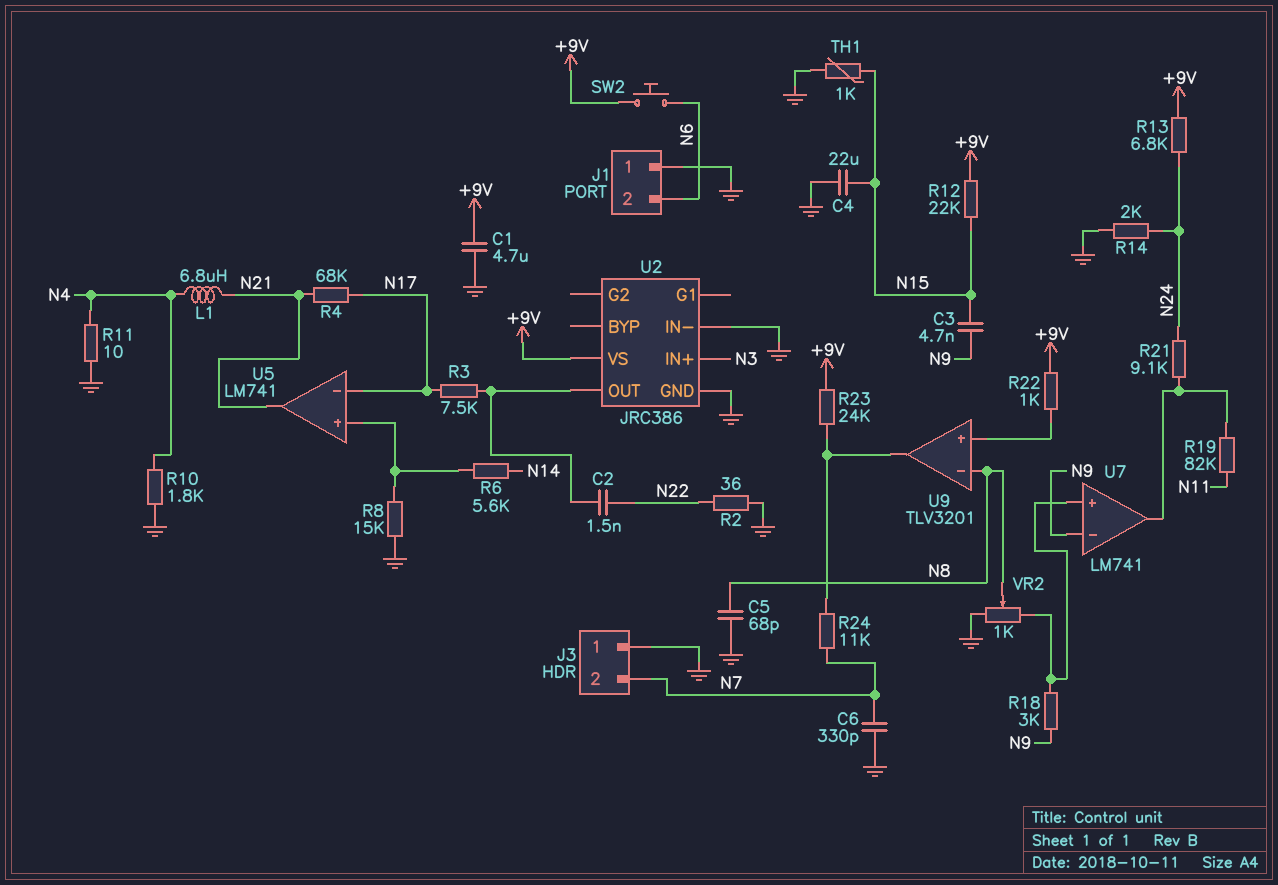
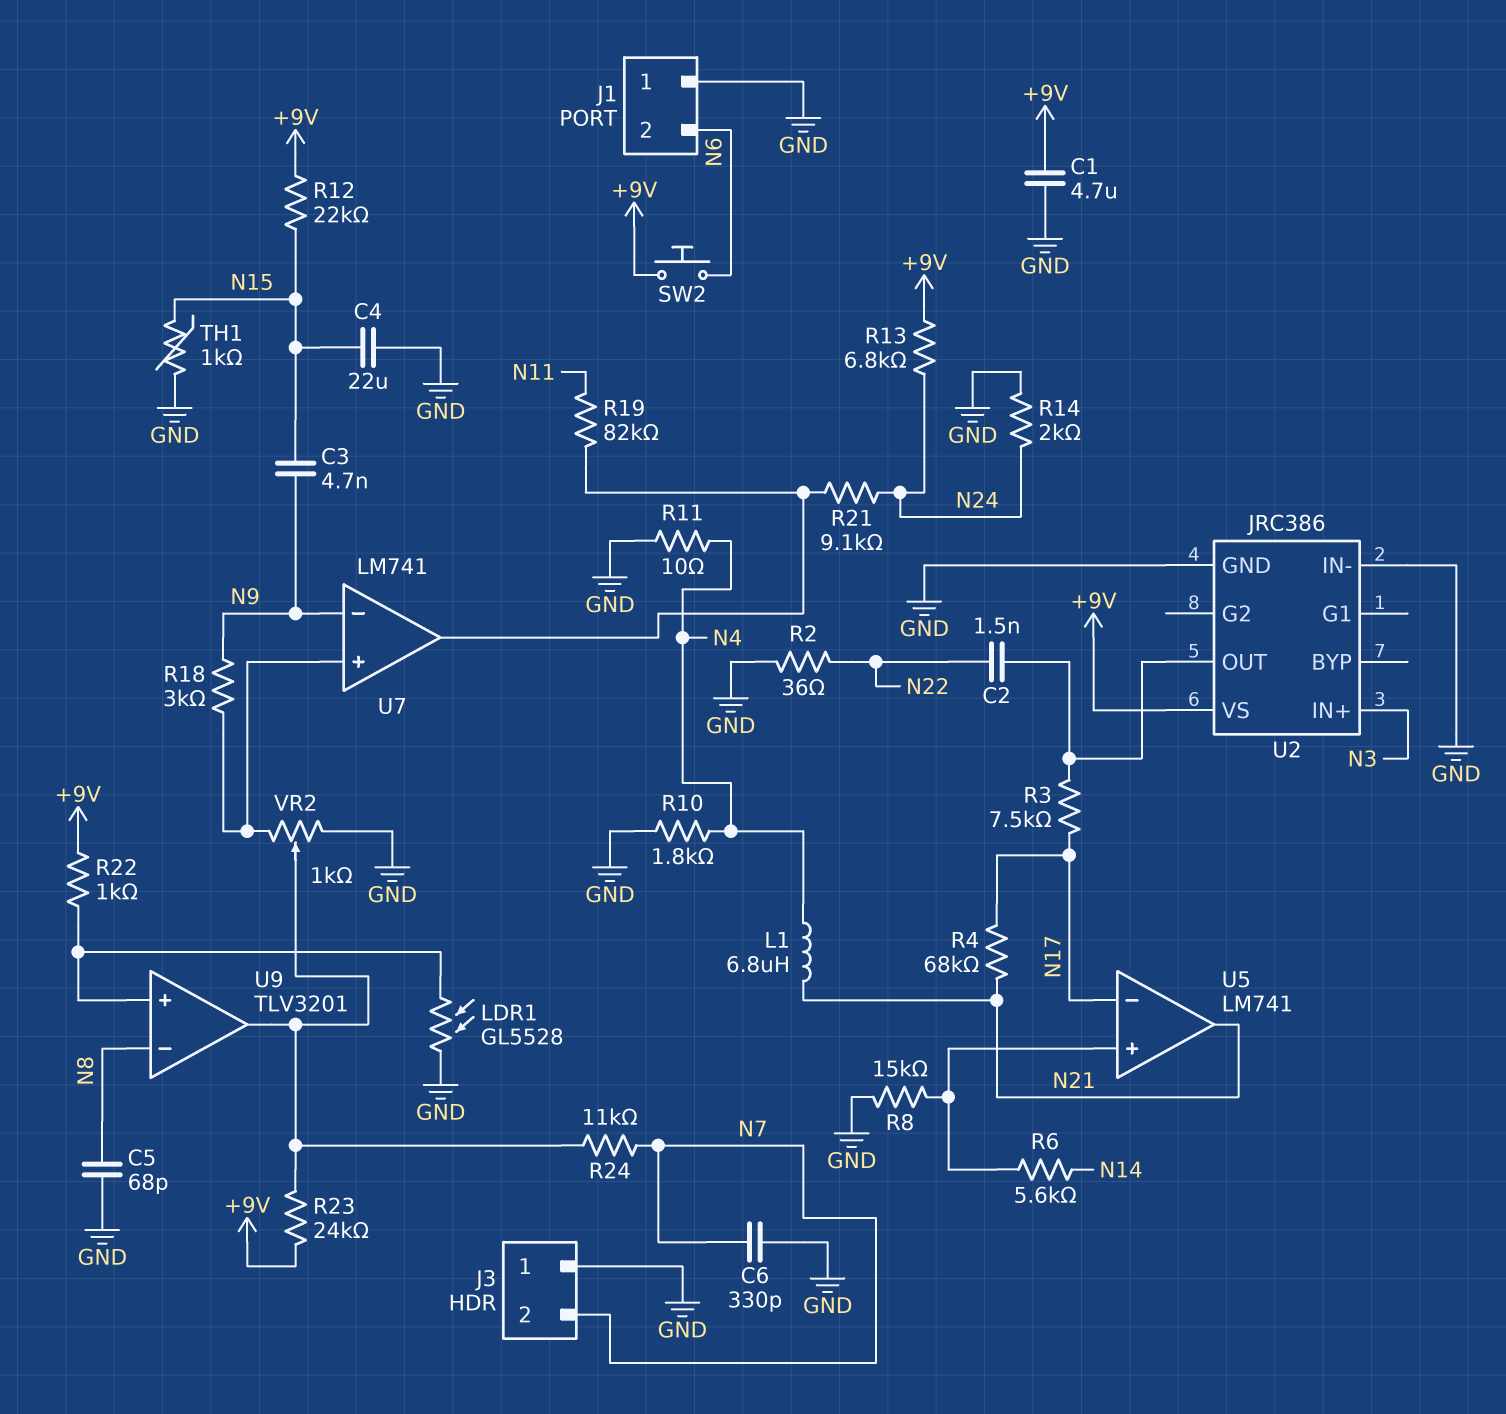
LDR1: none -> GL5528 (GND, U9/in+)
VR2: 1k (GND, U7/in+, wiper N8) -> 1k (GND, U7/in+, wiper U9/out)

